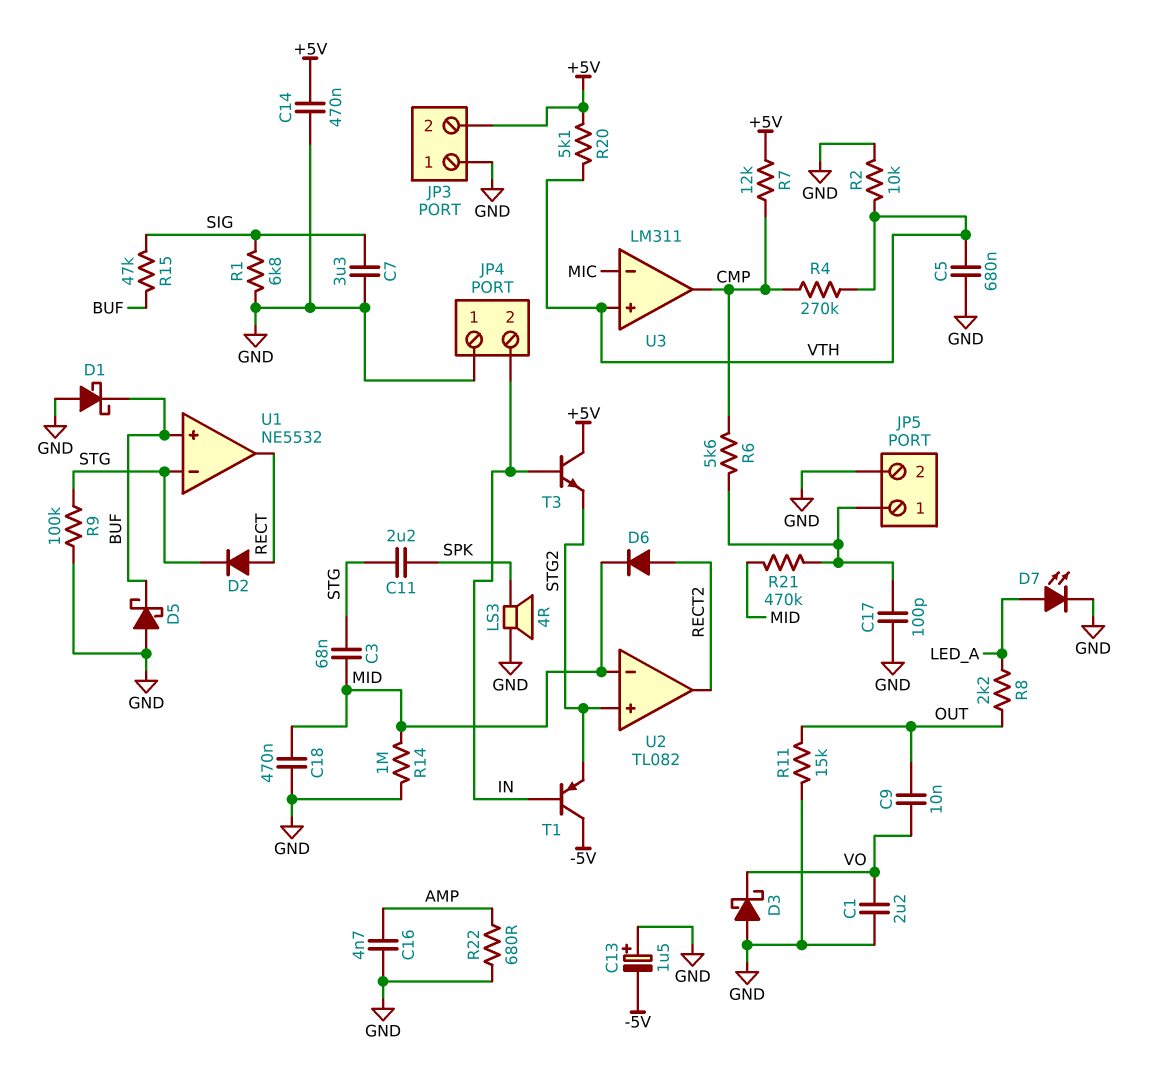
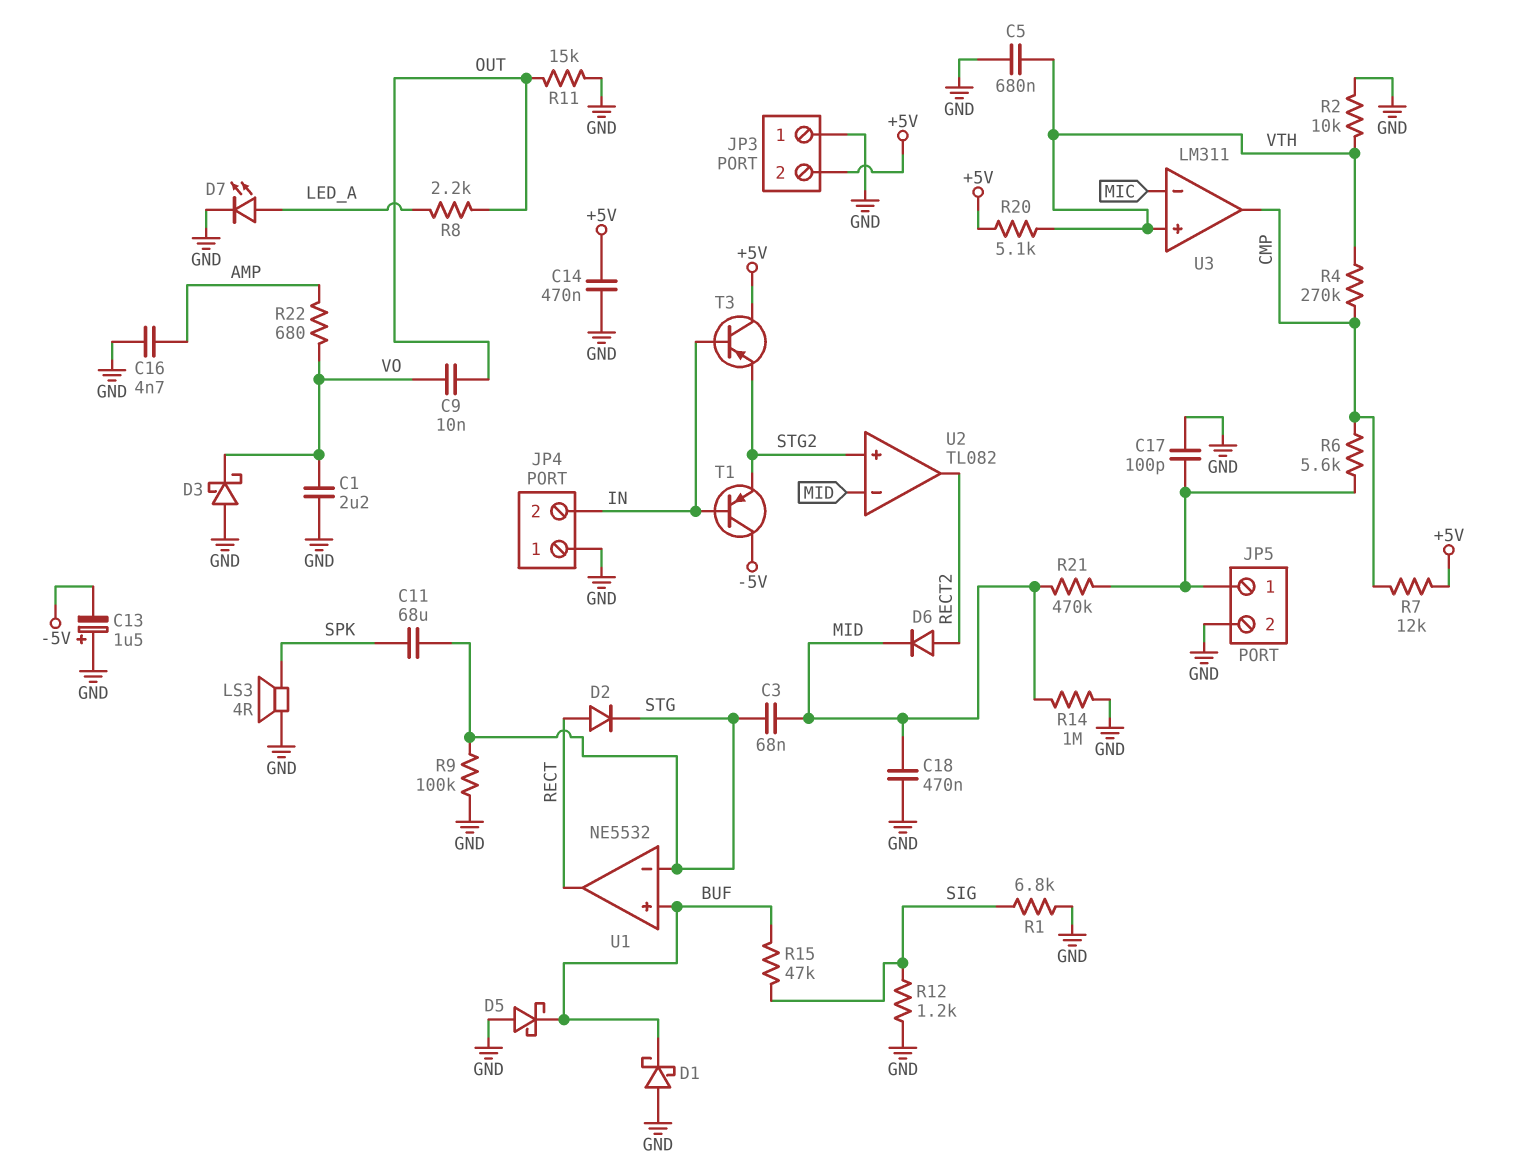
C7: 3.3uF (GND, SIG) -> none
C11: 2.2uF (SPK, STG) -> 68uF (SPK, STG)
R12: none -> 1.2k (GND, SIG)
R22: 680 (AMP, GND) -> 680 (AMP, VO)
T3: NPN (B IN, C +5V, E STG2) -> PNP (B IN, C +5V, E STG2)

